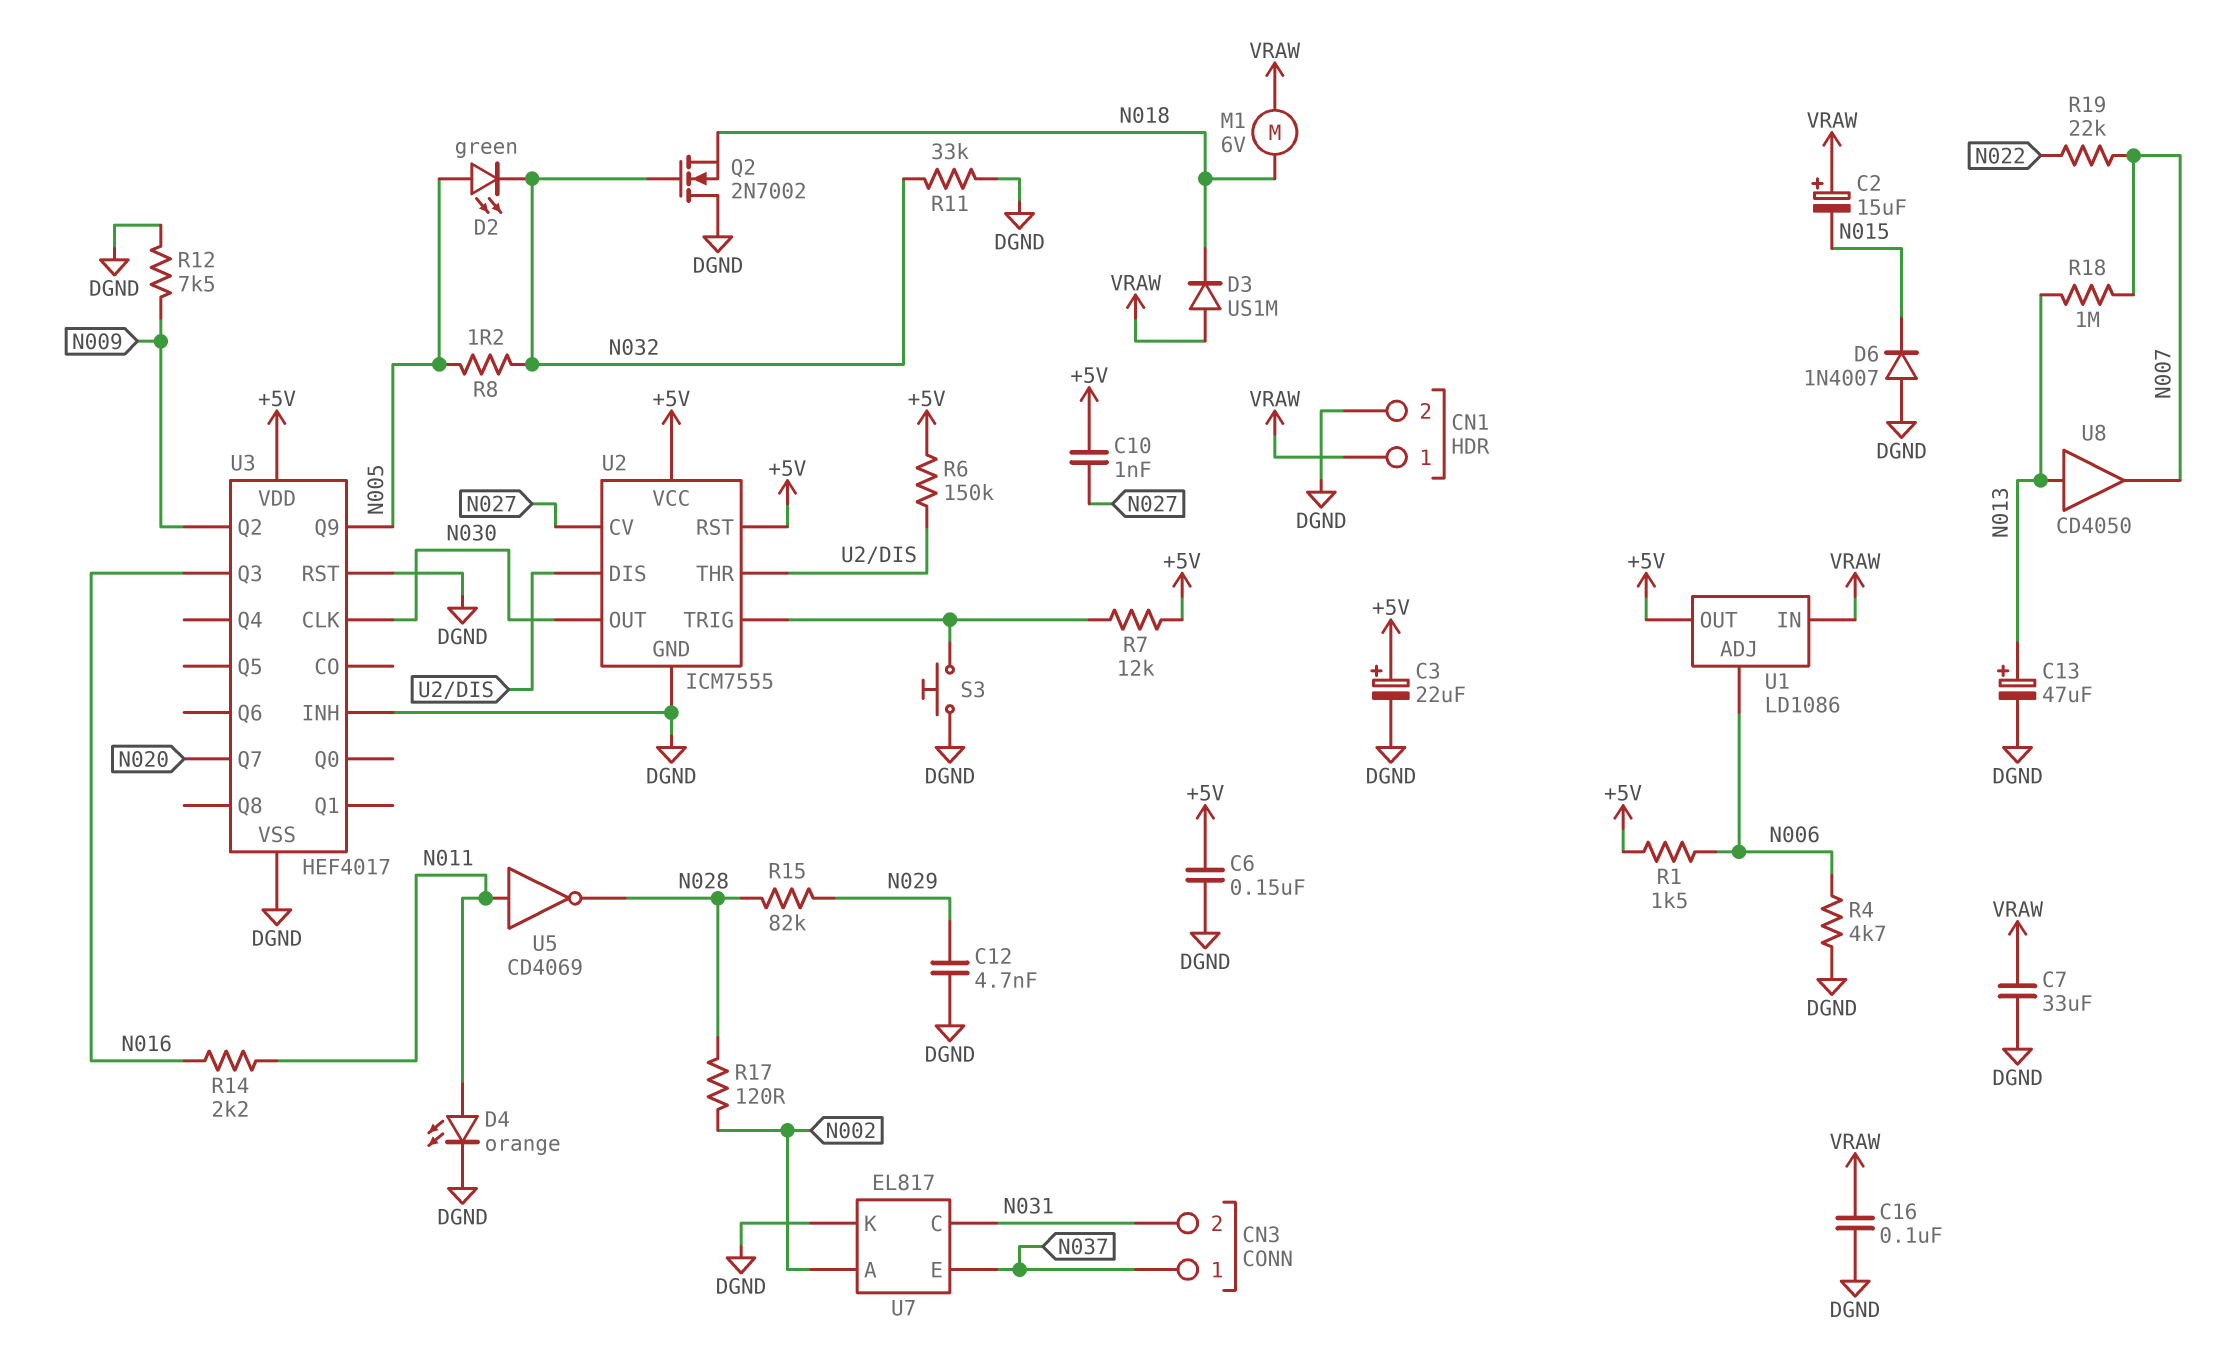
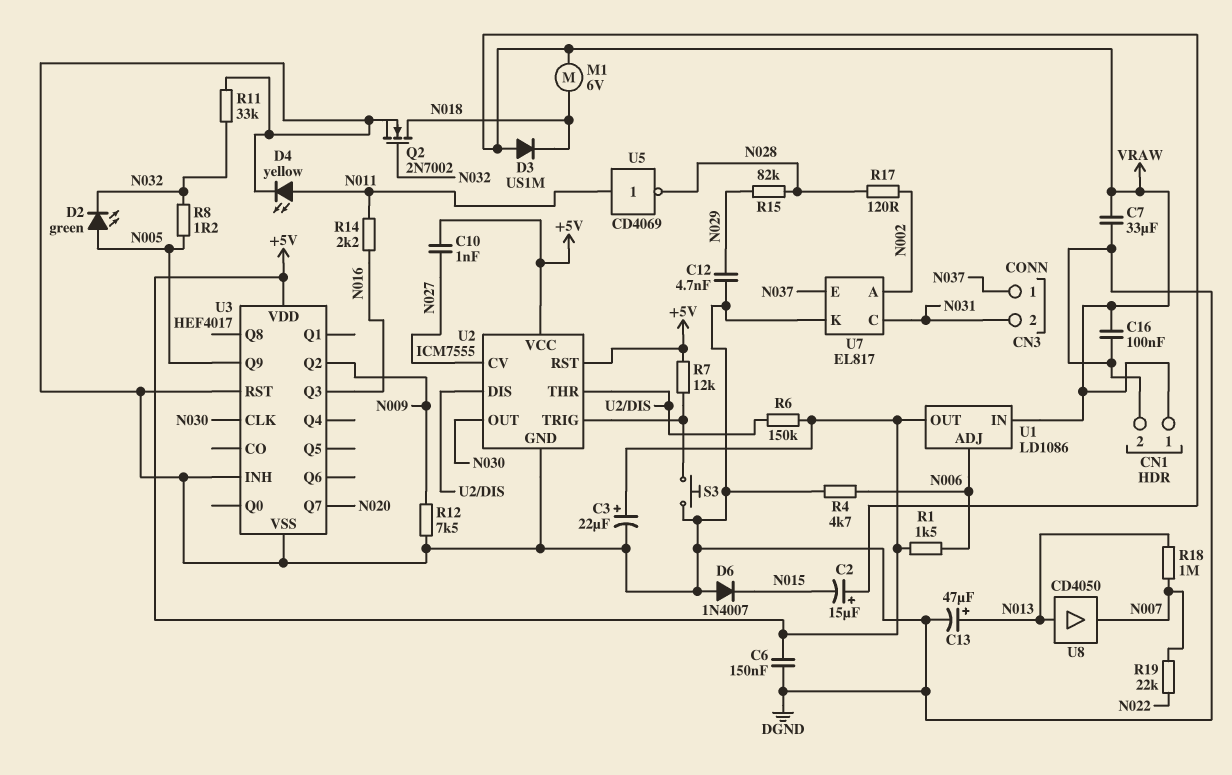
D4: LED orange (A N011, K DGND) -> LED yellow (A N011, K DGND)
Q2: NMOS 2N7002 (G N032, D DGND, S N018) -> NMOS 2N7002 (G N032, D N018, S DGND)

